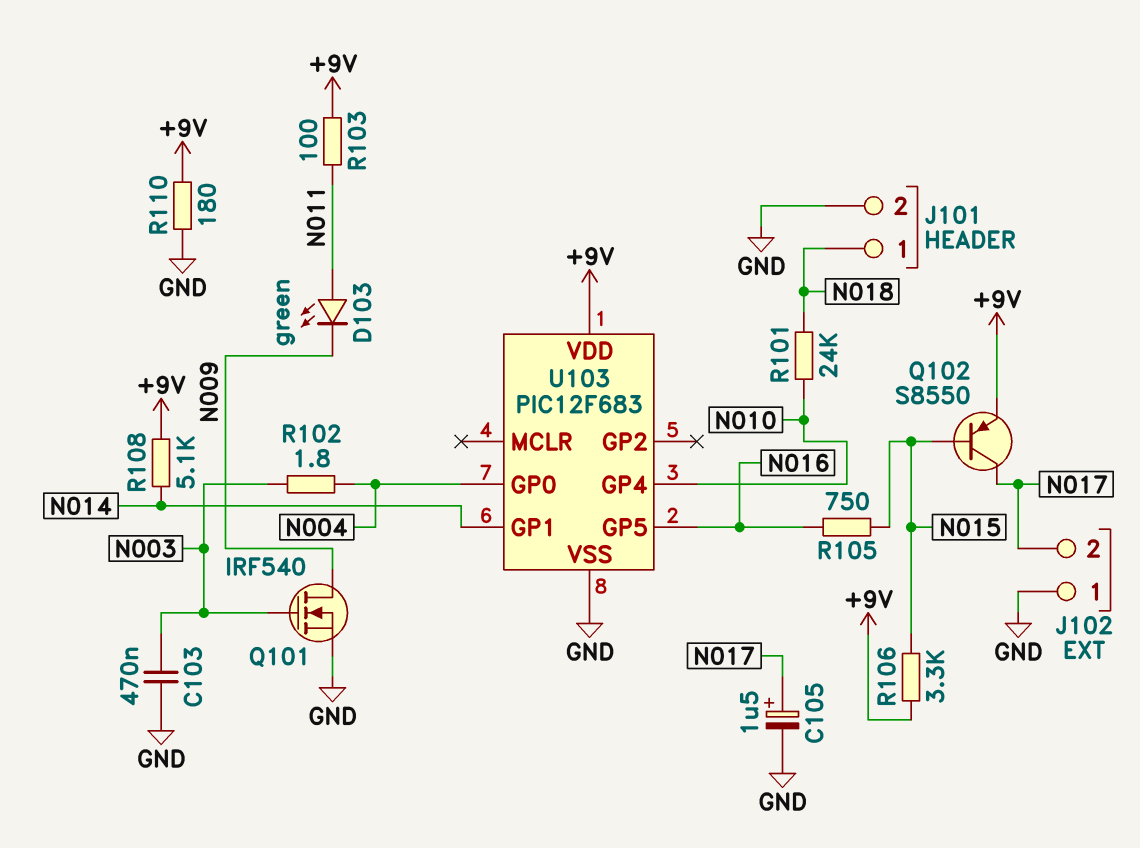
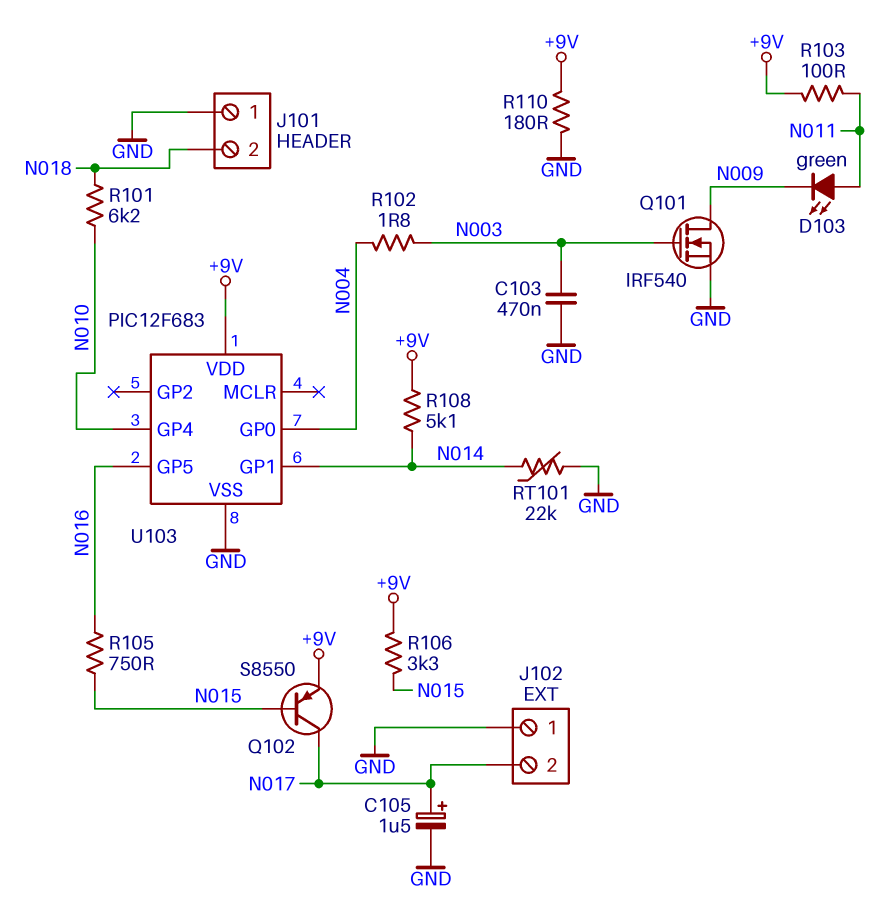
J101 pin 1: N018 -> GND
J101 pin 2: GND -> N018
R101: 24k (N010, N018) -> 6.2k (N010, N018)
RT101: none -> 22k (GND, N014)

